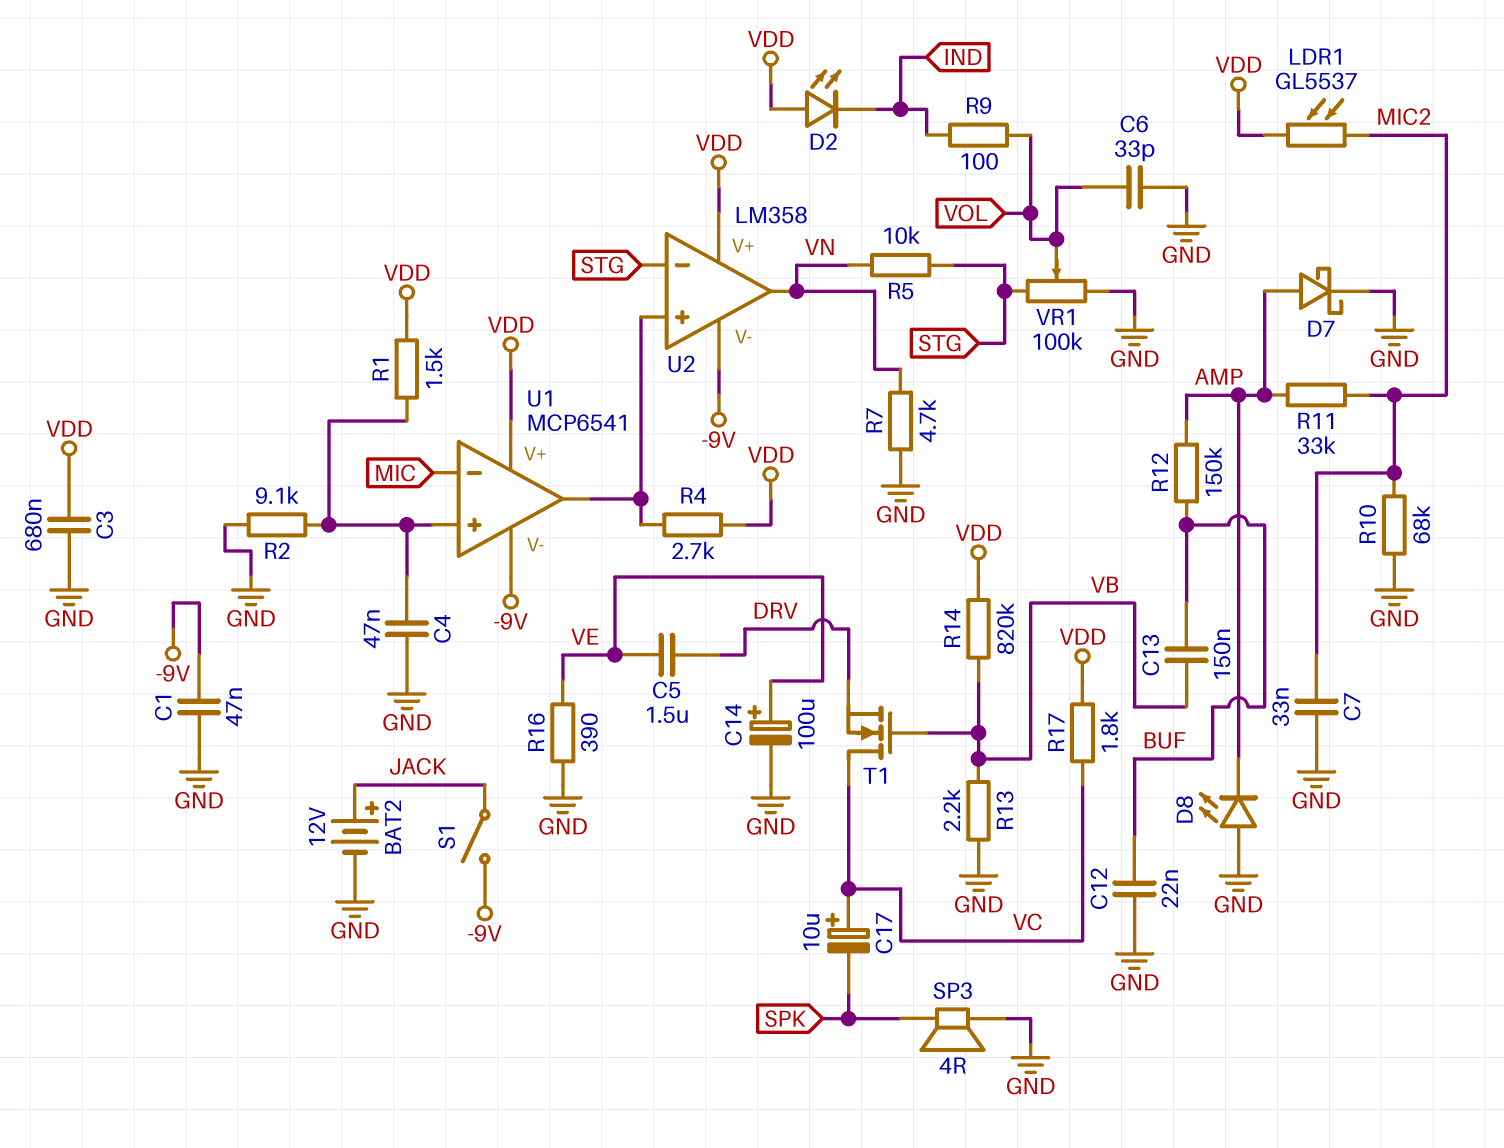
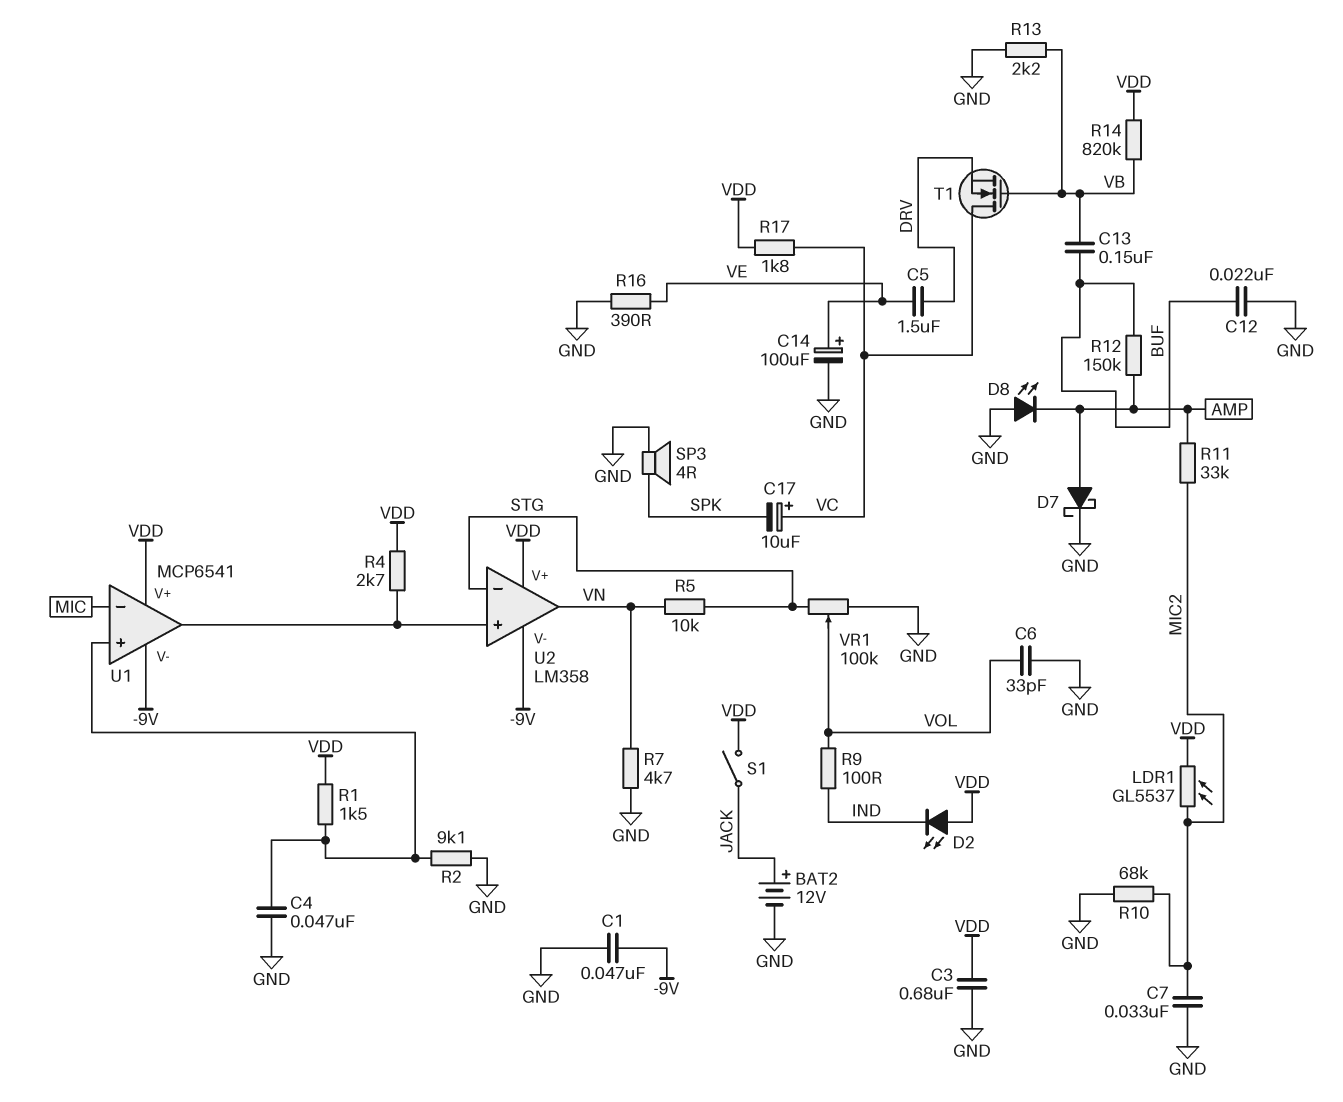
S1: switch (-9V, JACK) -> switch (JACK, VDD)

